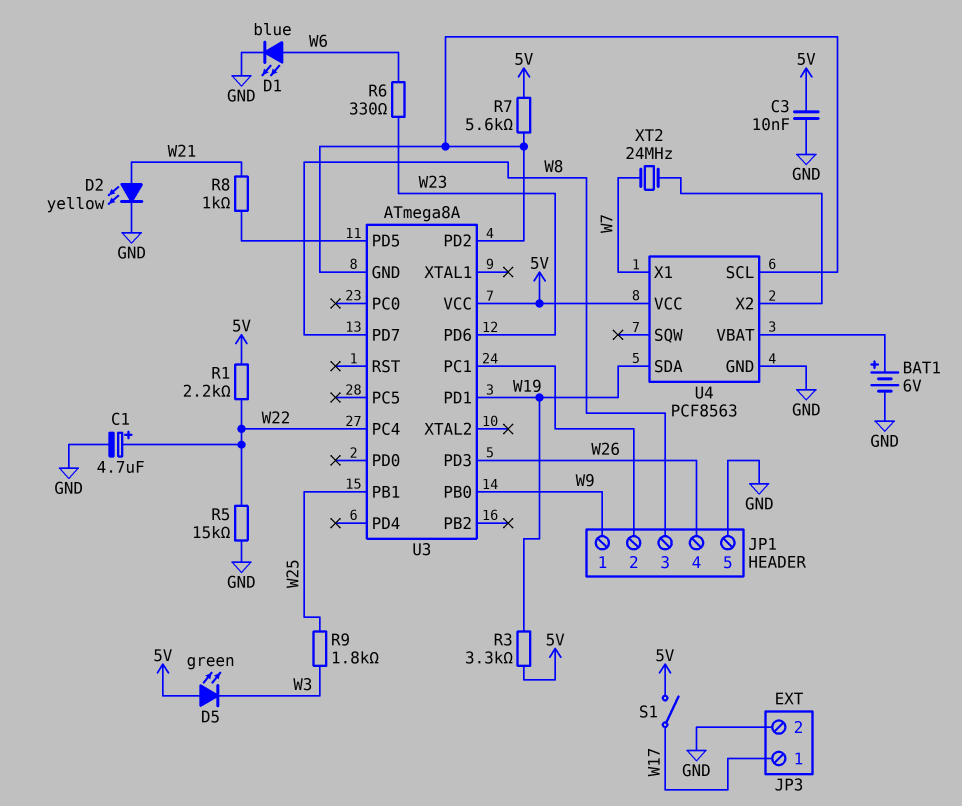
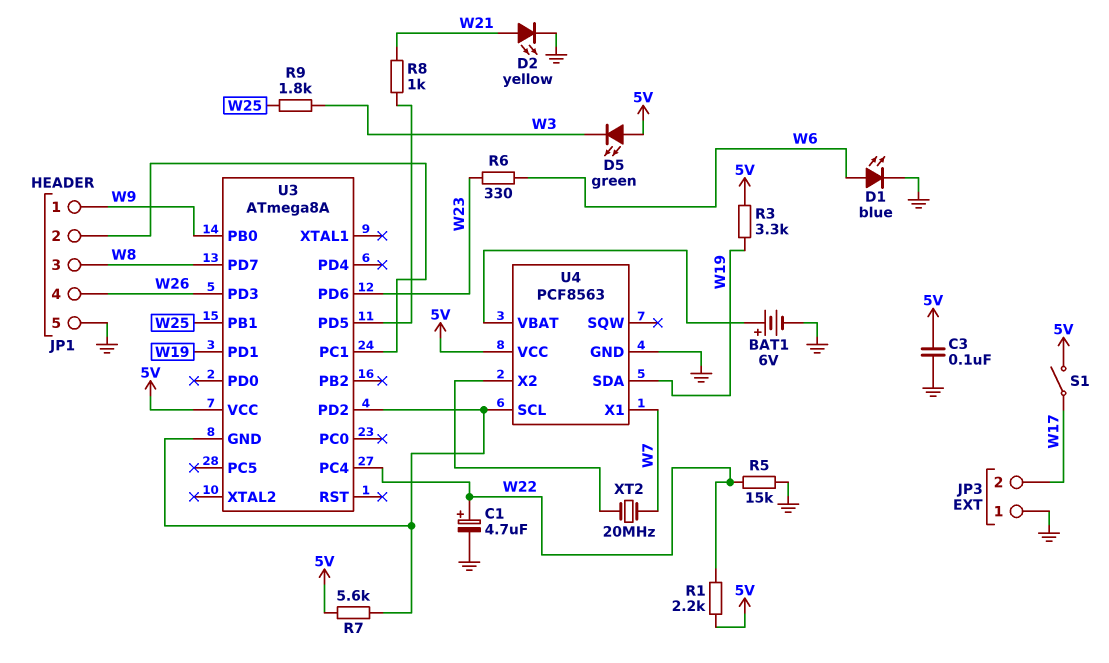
C3: 10nF (5V, GND) -> 100nF (5V, GND)
JP3 pin 1: W17 -> GND
JP3 pin 2: GND -> W17
XT2: 24MHz (U4/X2, W7) -> 20MHz (U4/X2, W7)

